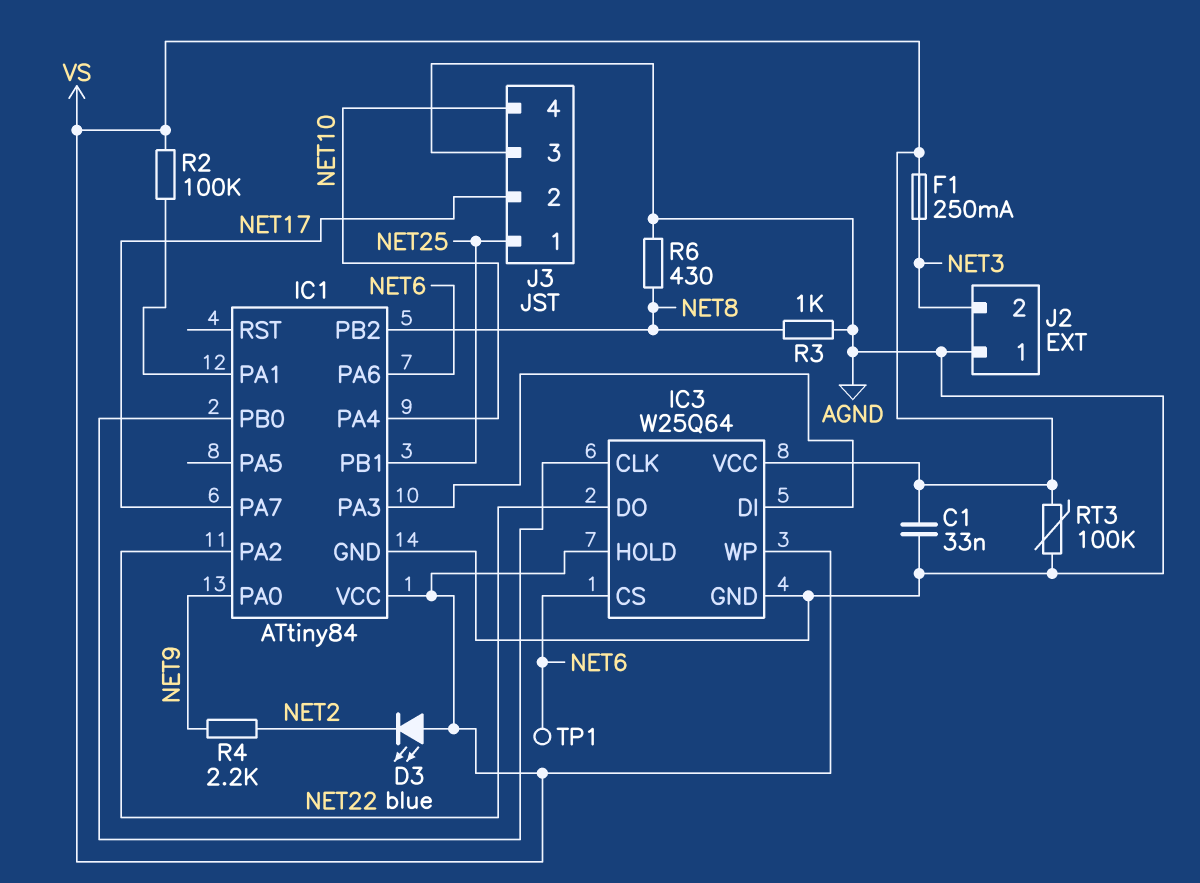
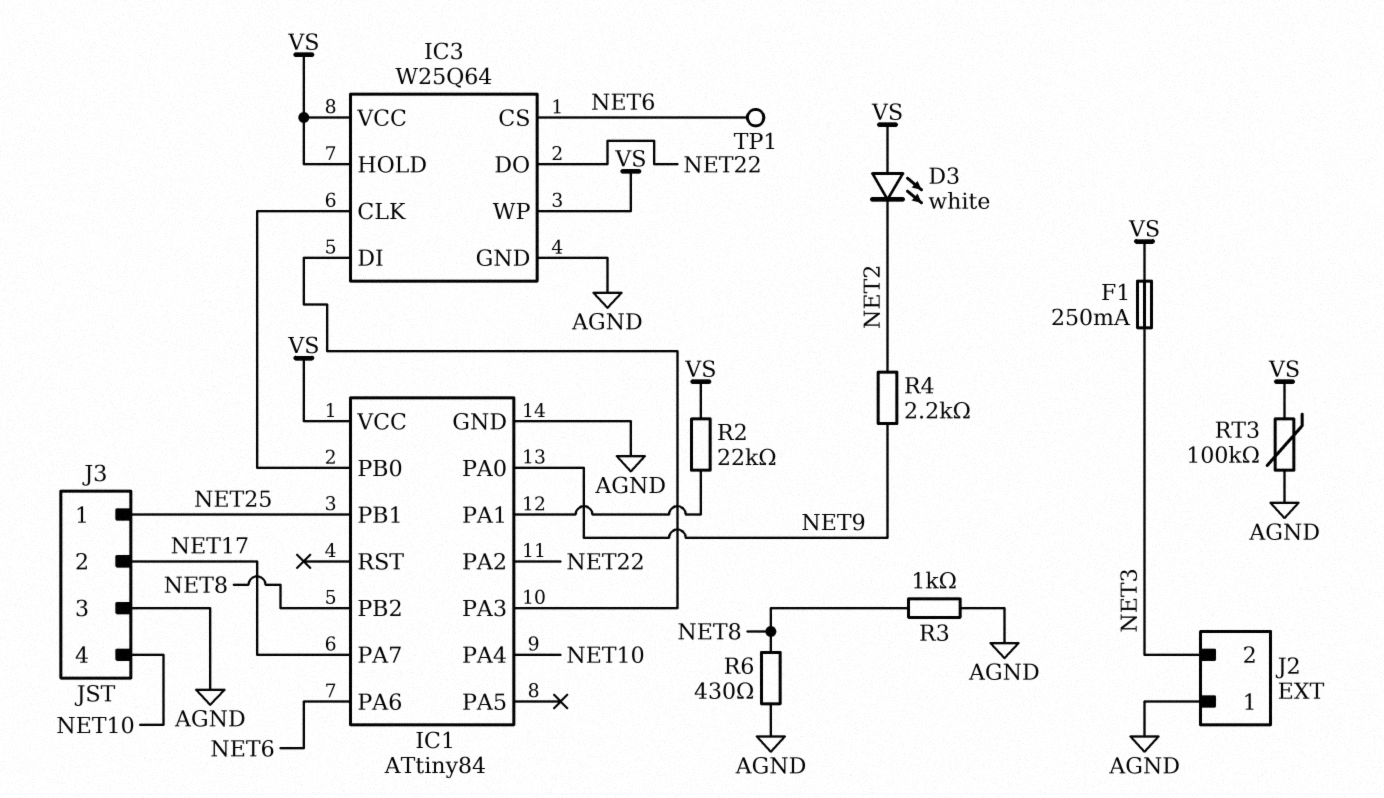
C1: 33nF (AGND, VS) -> none
D3: LED blue (A VS, K NET2) -> LED white (A VS, K NET2)
R2: 100k (IC1/PA1, VS) -> 22k (IC1/PA1, VS)

